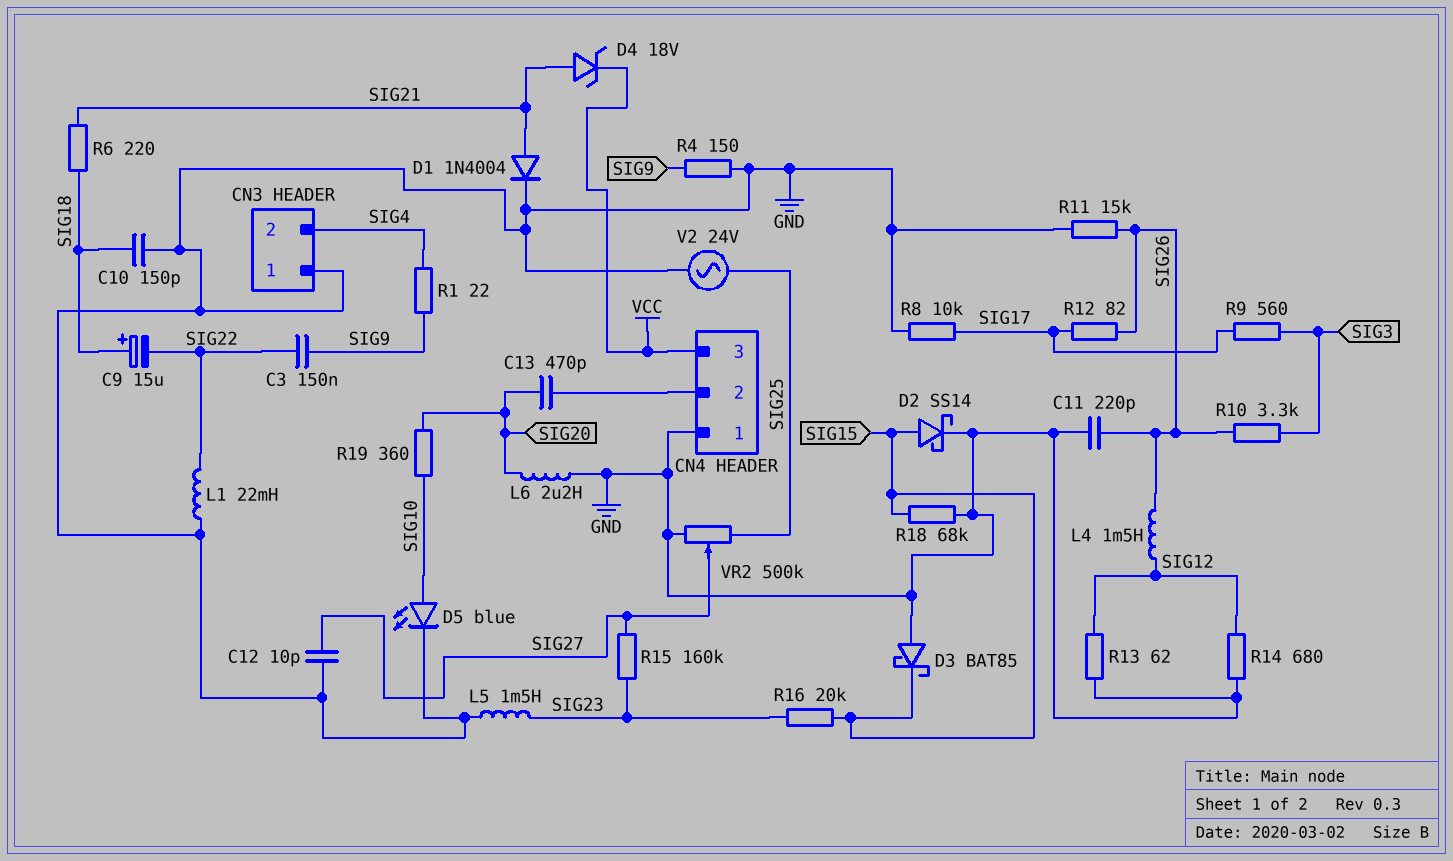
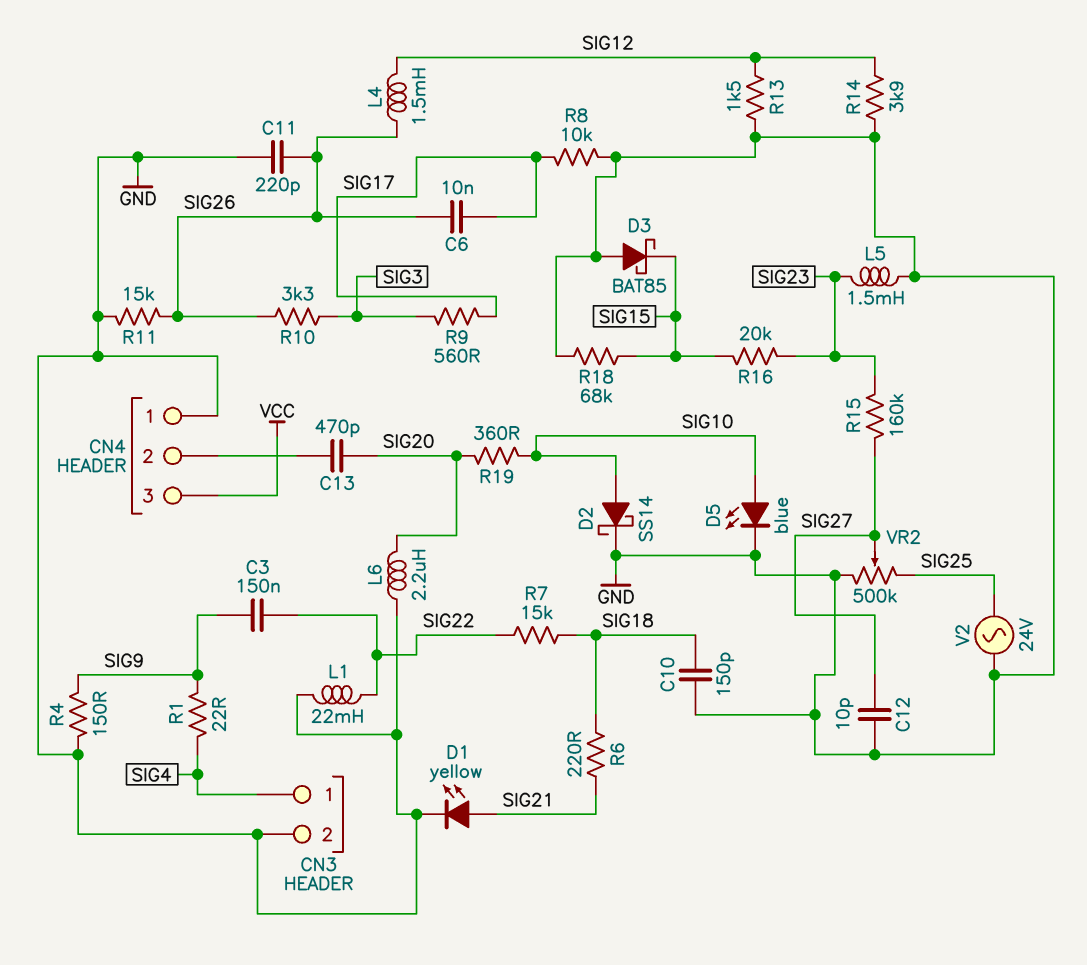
C6: none -> 10nF (SIG17, SIG26)
C9: 15uF (plus SIG18, minus SIG22) -> none
CN3 pin 1: GND -> SIG4
CN3 pin 2: SIG4 -> GND
D1: diode 1N4004 (A SIG21, K GND) -> LED yellow (A SIG21, K GND)
D2: schottky SS14 (A SIG15, K GND) -> schottky SS14 (A SIG10, K GND)
D4: zener 18V (A SIG21, K VCC) -> none
R7: none -> 15k (SIG18, SIG22)
R12: 82 (SIG17, SIG26) -> none
R13: 62 (GND, SIG12) -> 1.5k (GND, SIG12)
R14: 680 (GND, SIG12) -> 3.9k (GND, SIG12)

